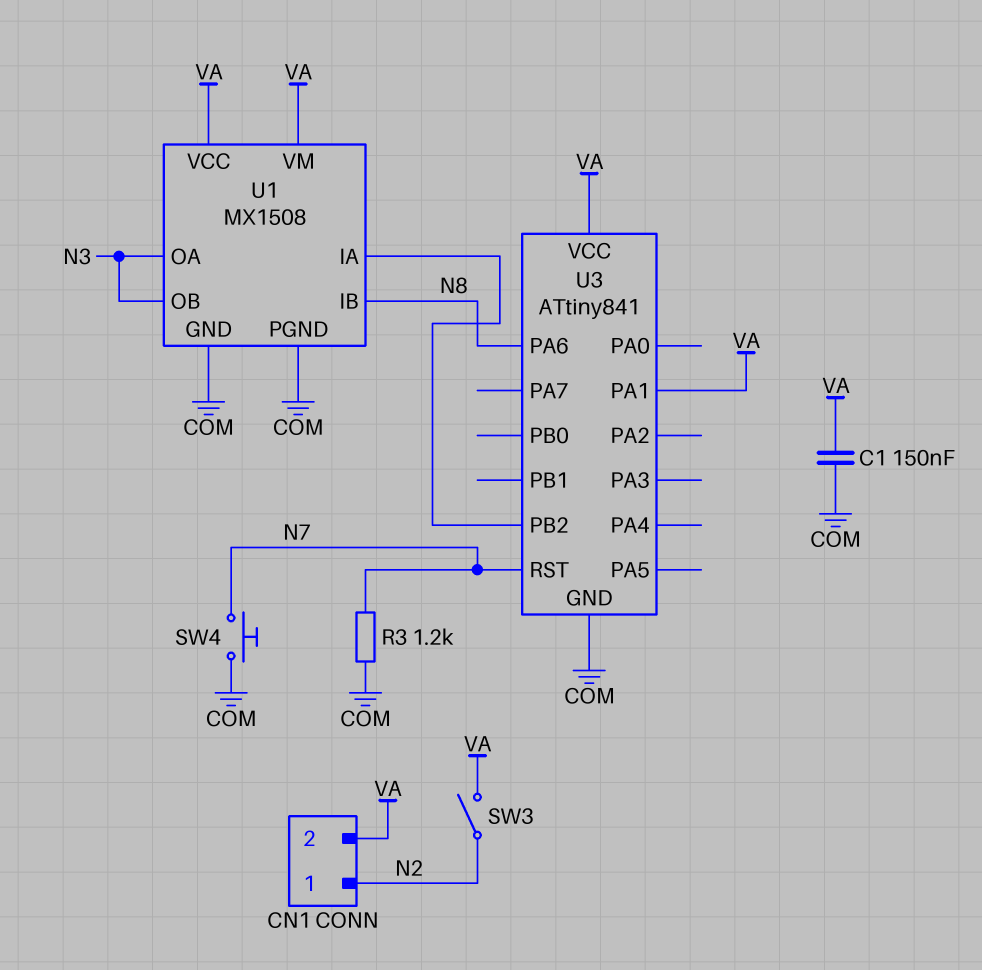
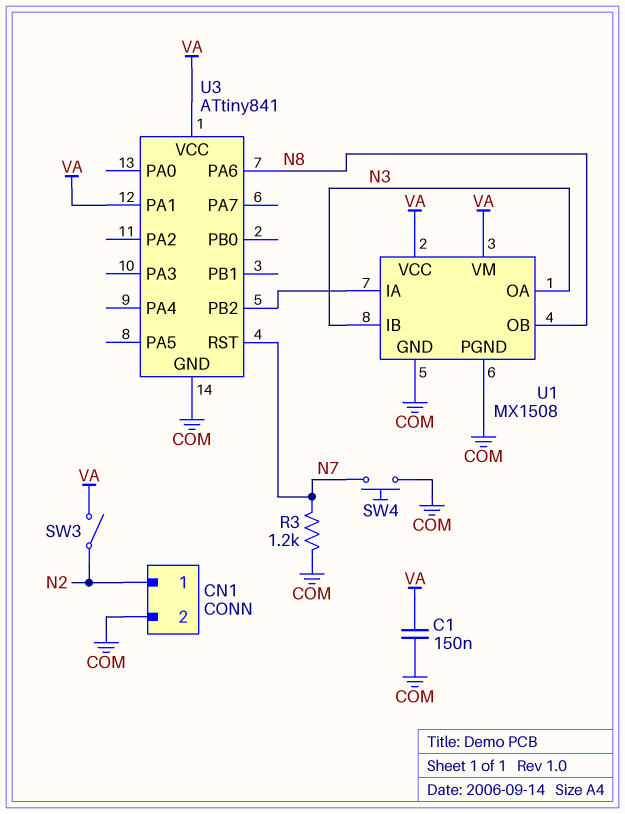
CN1 pin 2: VA -> COM
U1 pin IB: N8 -> N3
U1 pin OB: N3 -> N8

